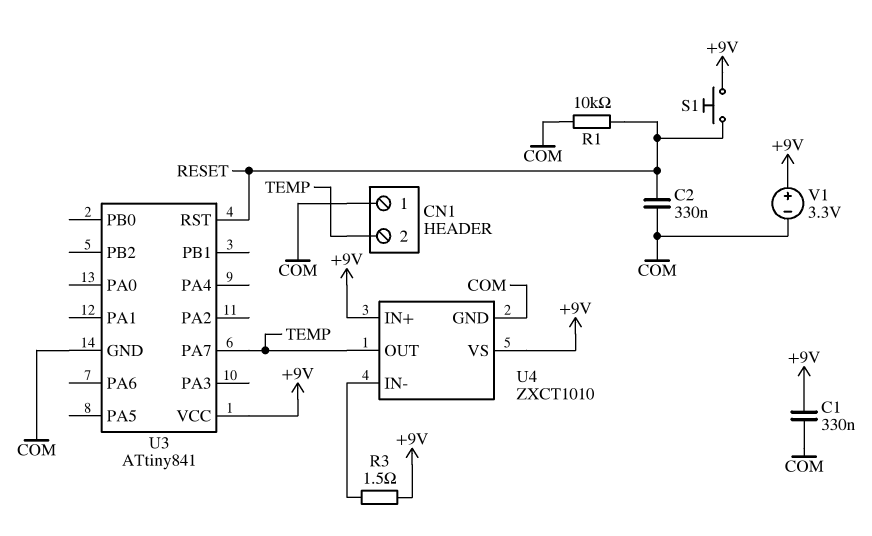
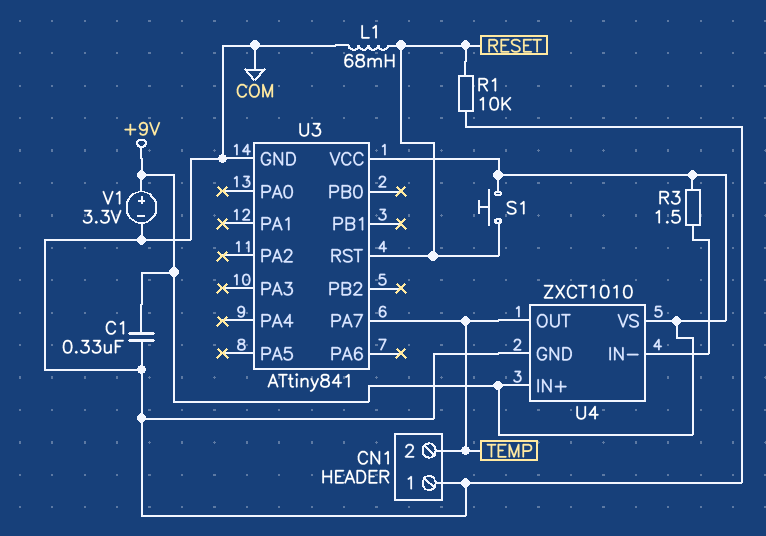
C2: 330nF (COM, RESET) -> none
L1: none -> 68mH (COM, RESET)

